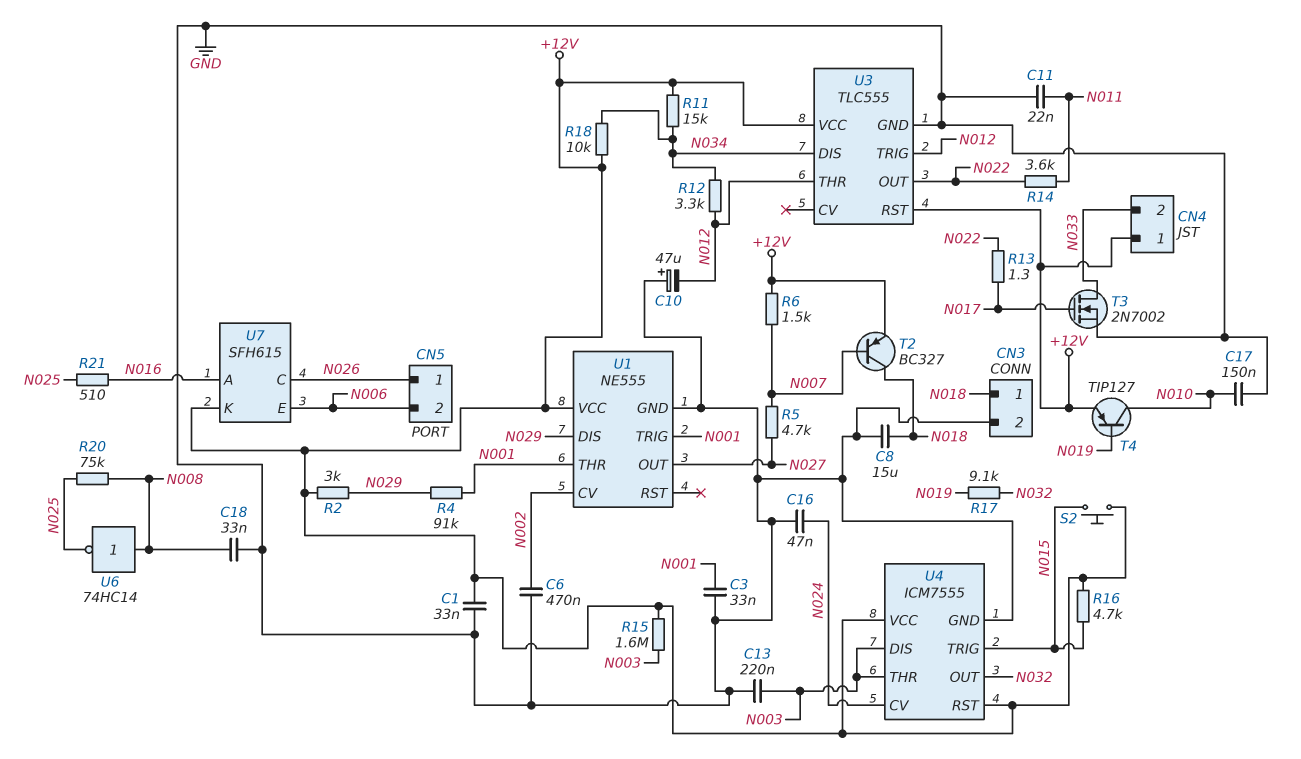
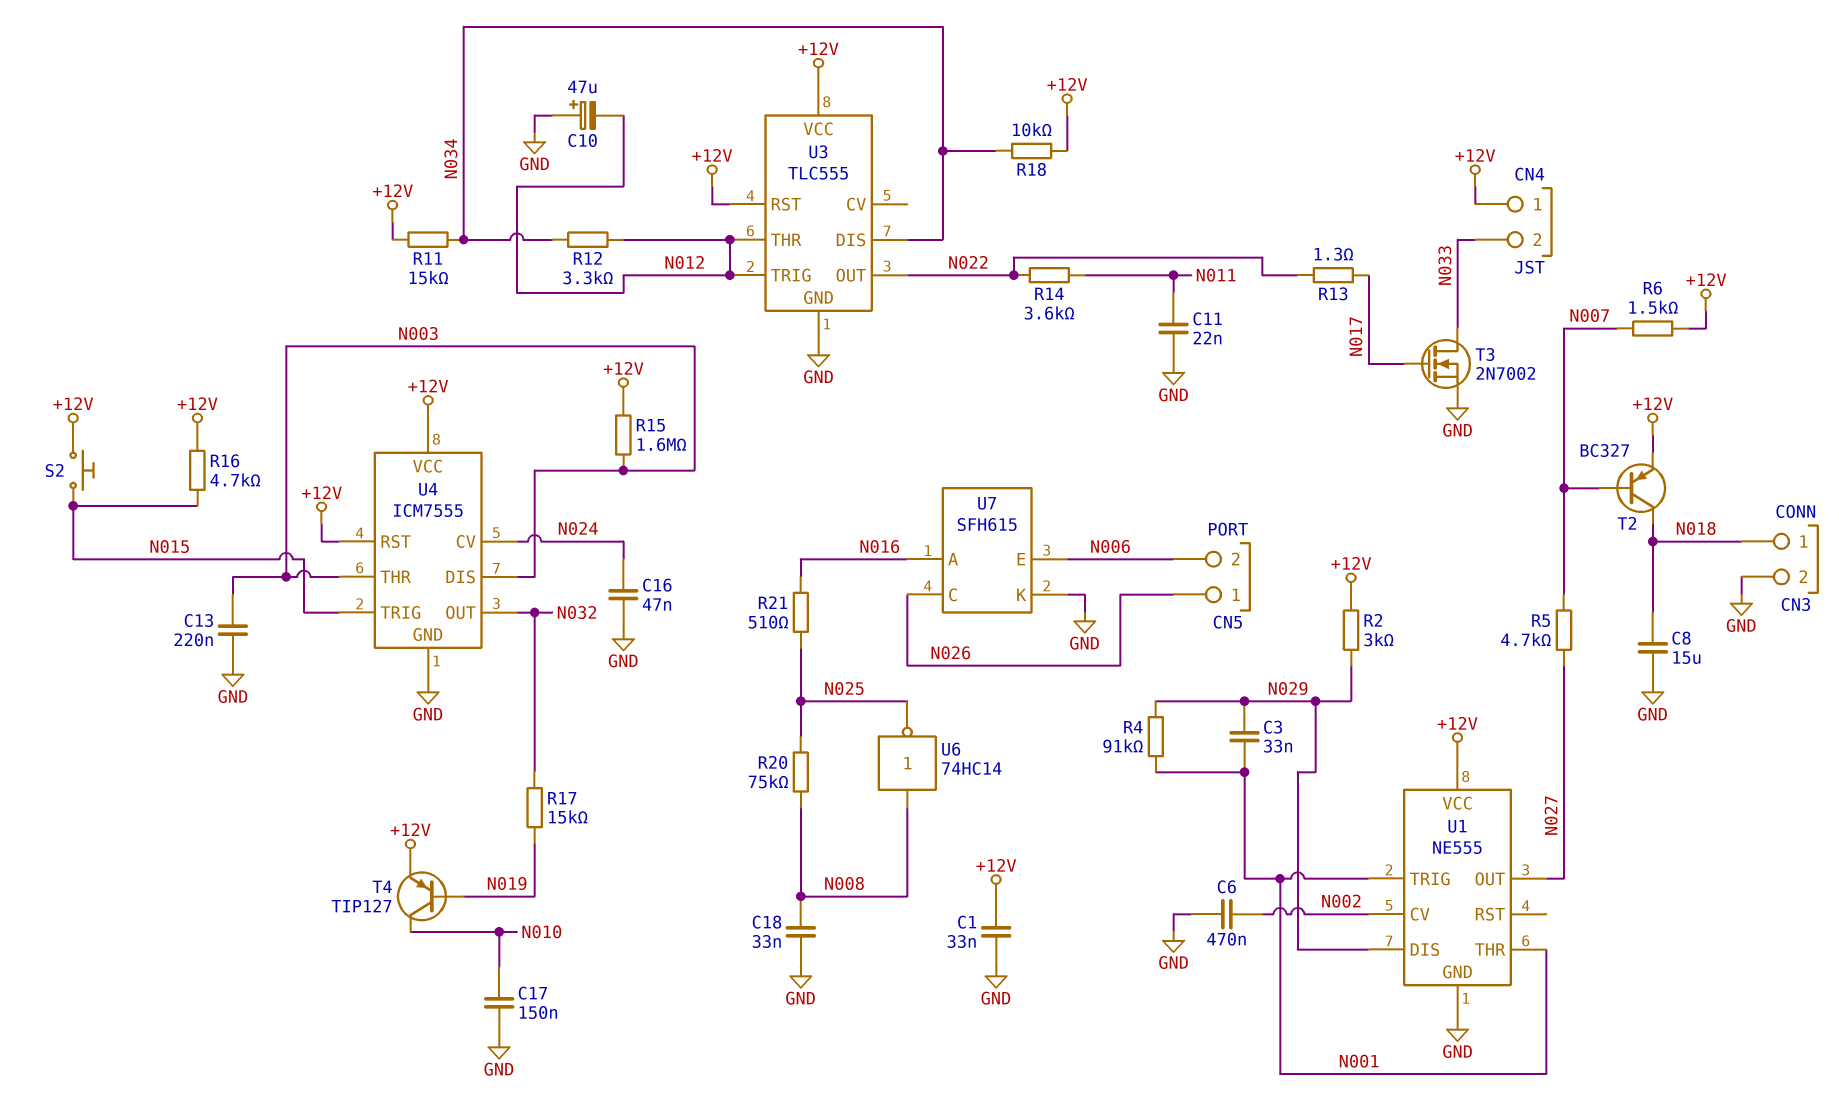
C3: 33nF (GND, N001) -> 33nF (N001, N029)
R17: 9.1k (N019, N032) -> 15k (N019, N032)
U7 pin K: +12V -> GND

